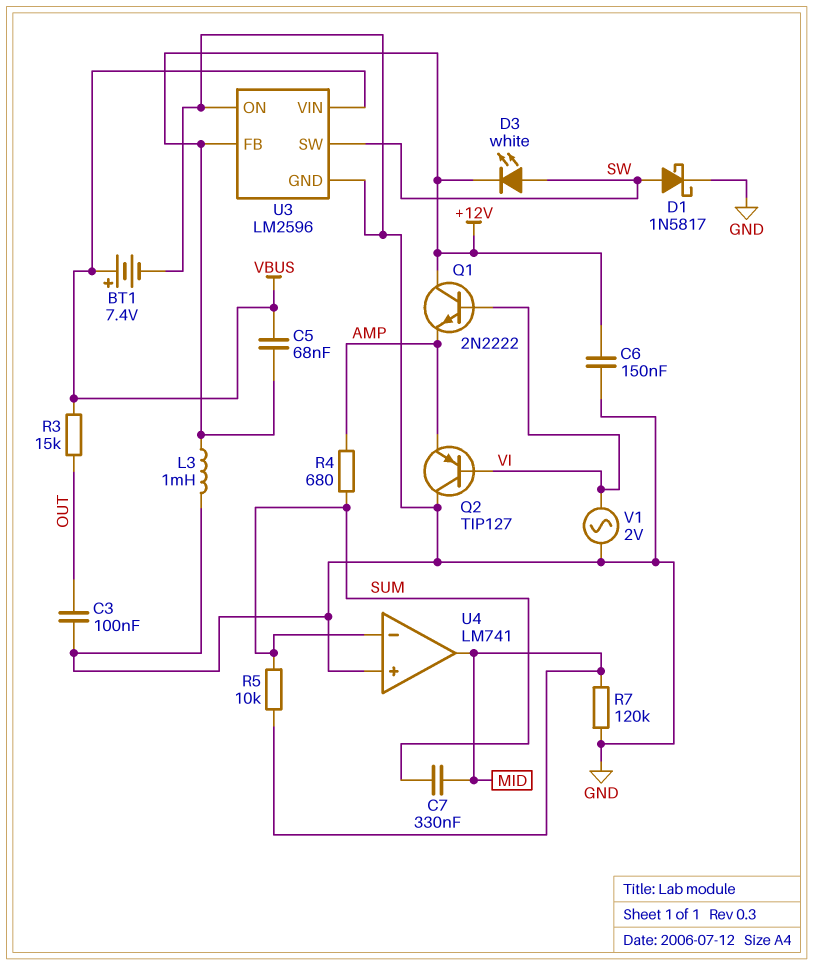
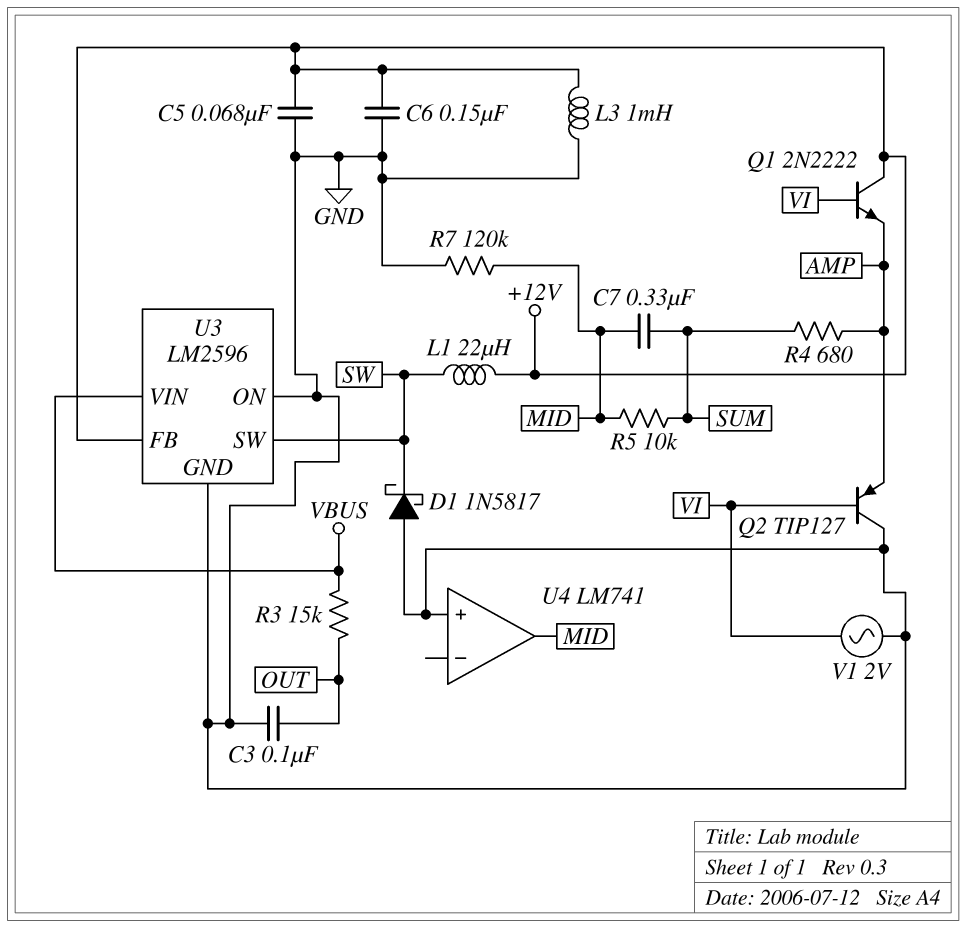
BT1: 7.4V (plus VBUS, minus GND) -> none
C5: 68nF (+12V, VBUS) -> 68nF (+12V, GND)
D1: schottky 1N5817 (A SW, K GND) -> schottky 1N5817 (A GND, K SW)
D3: LED white (A SW, K +12V) -> none
L1: none -> 22uH (+12V, SW)
U4 pin in-: SUM -> none

